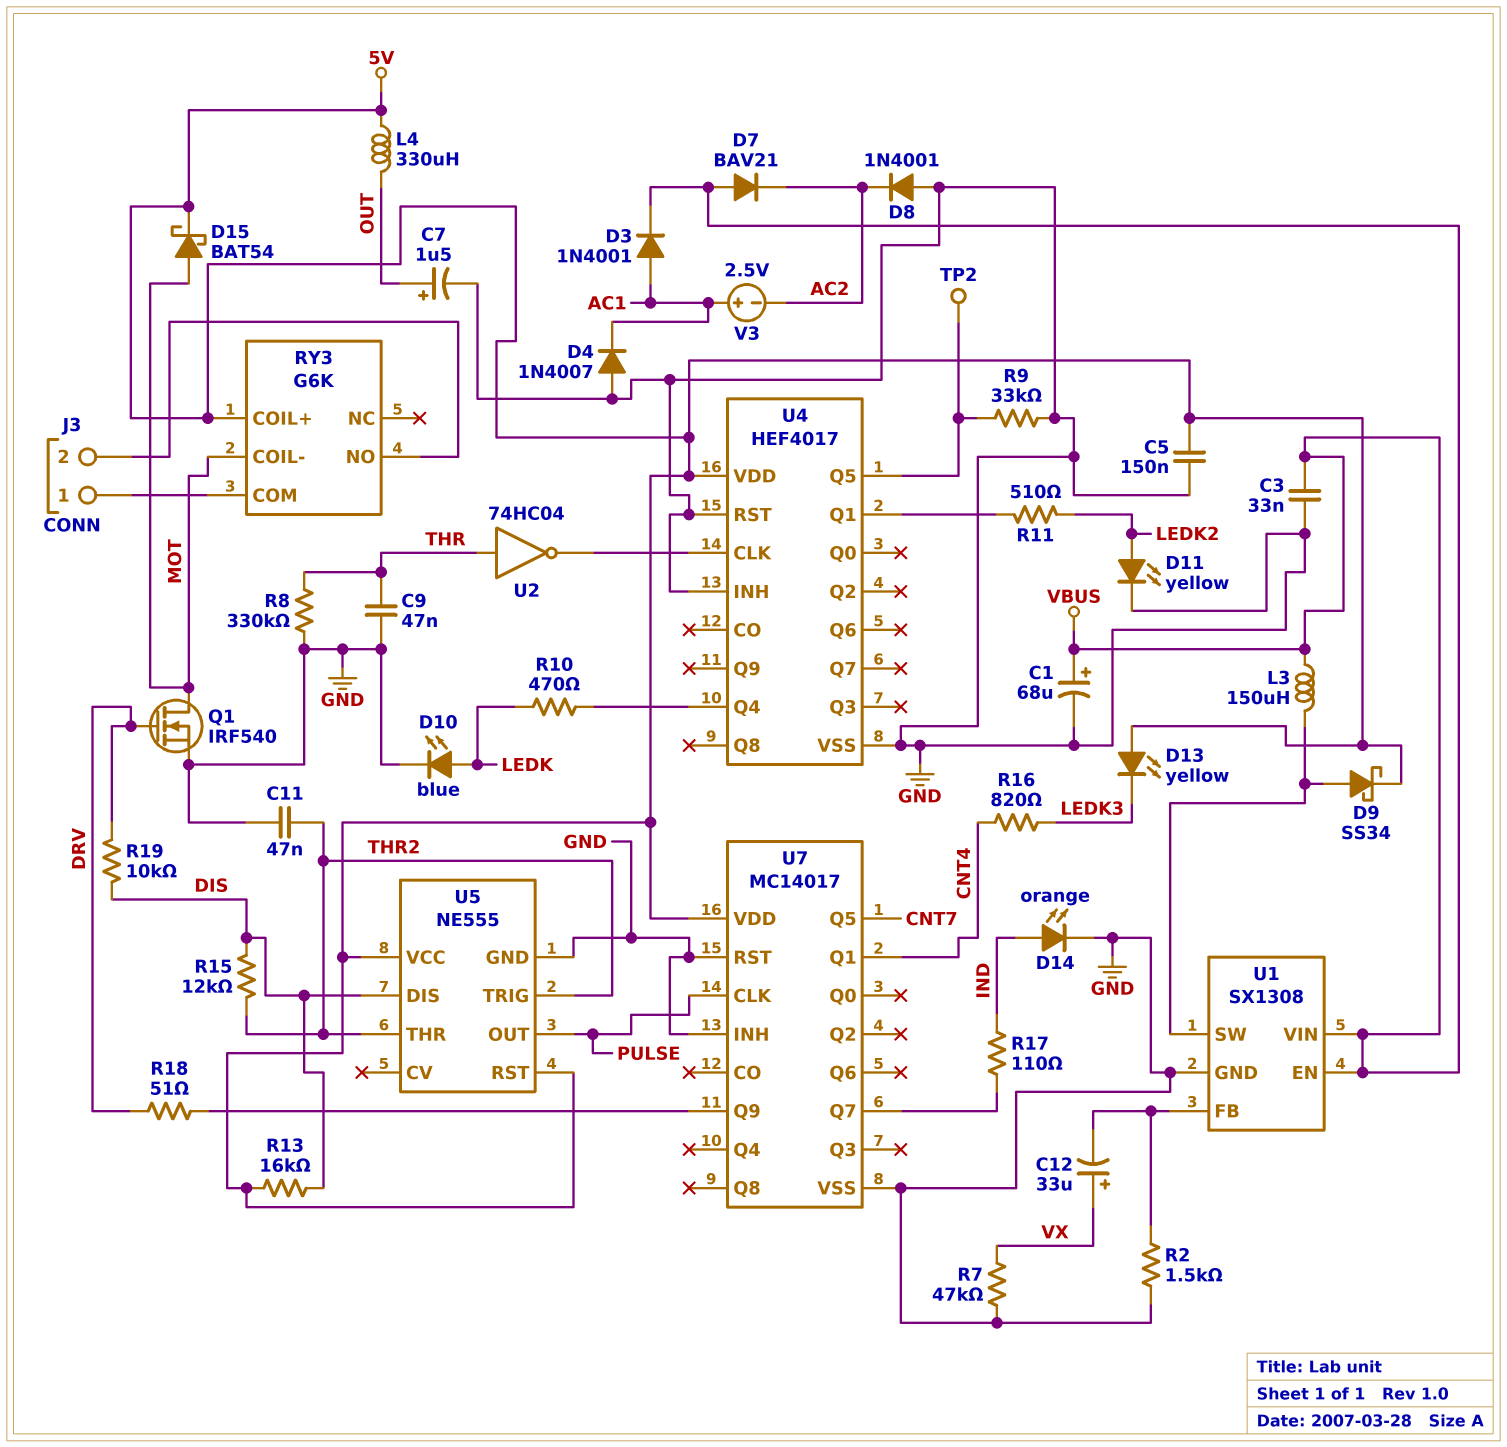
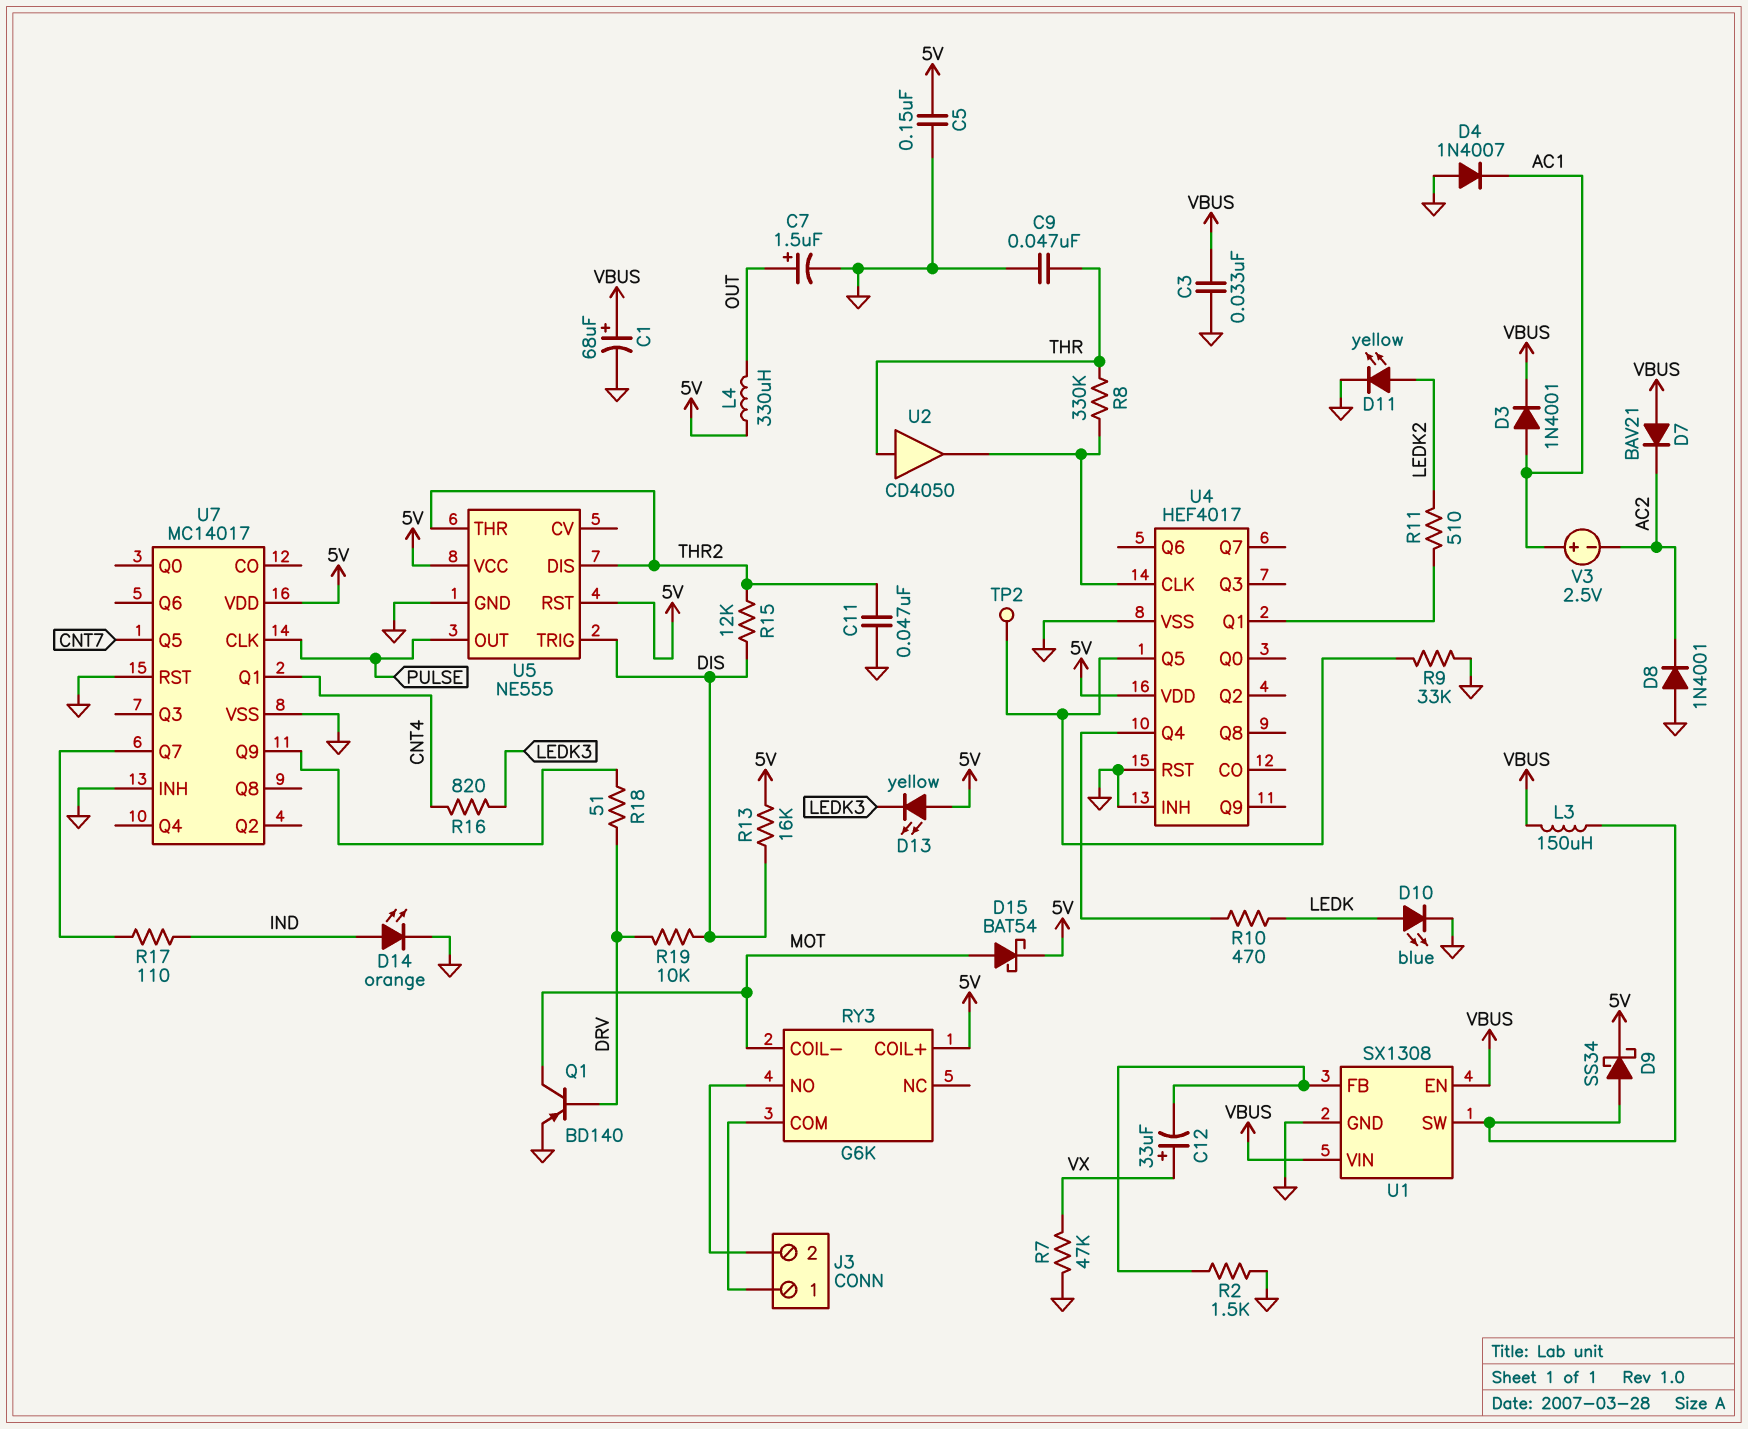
Q1: NMOS IRF540 (G DRV, D MOT, S GND) -> PNP BD140 (B DRV, C MOT, E GND)
R8: 330k (GND, THR) -> 330k (THR, U4/CLK)
U2: NOT 74HC04 (in THR, out U4/CLK) -> buffer CD4050 (in THR, out U4/CLK)
U5 pin DIS: DIS -> THR2
U5 pin TRIG: THR2 -> DIS

